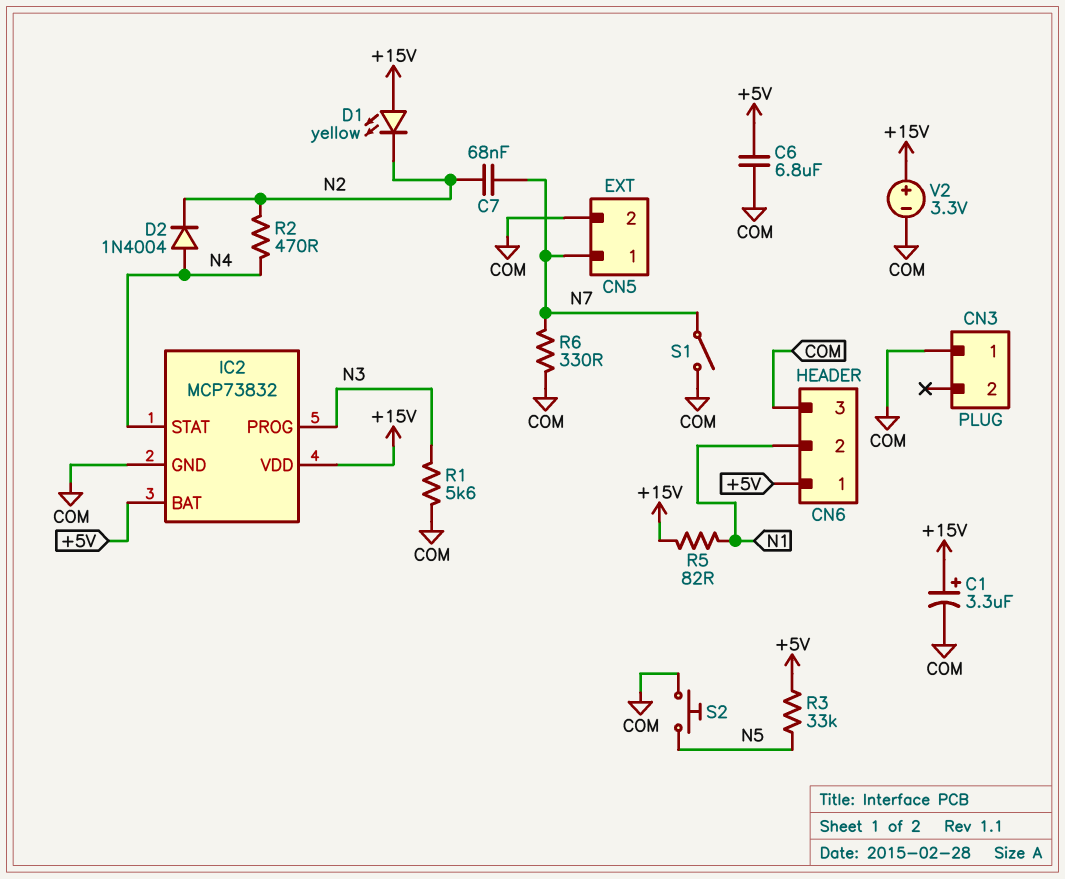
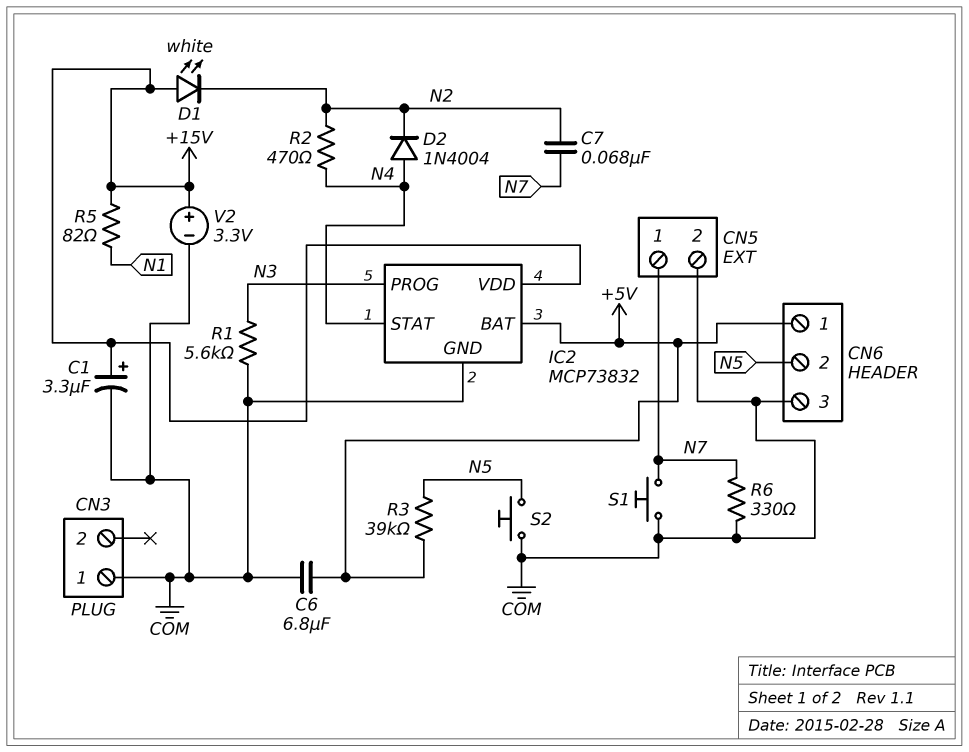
CN6 pin 2: N1 -> N5
D1: LED yellow (A +15V, K N2) -> LED white (A +15V, K N2)
R3: 33k (+5V, N5) -> 39k (+5V, N5)
S1: switch (COM, N7) -> button (COM, N7)

